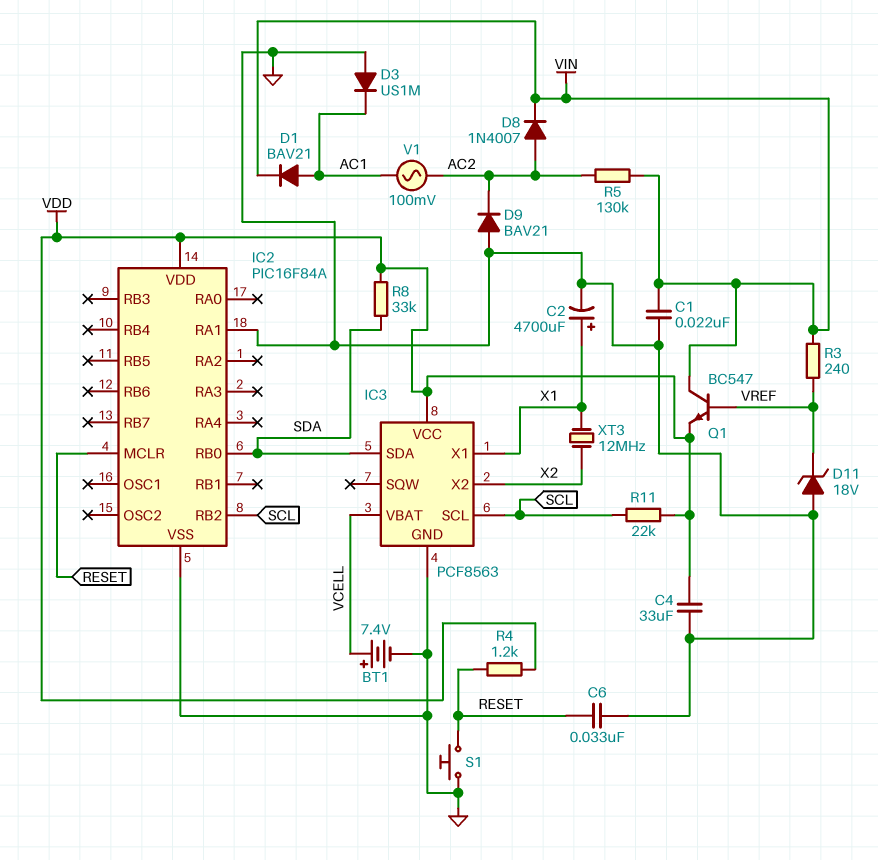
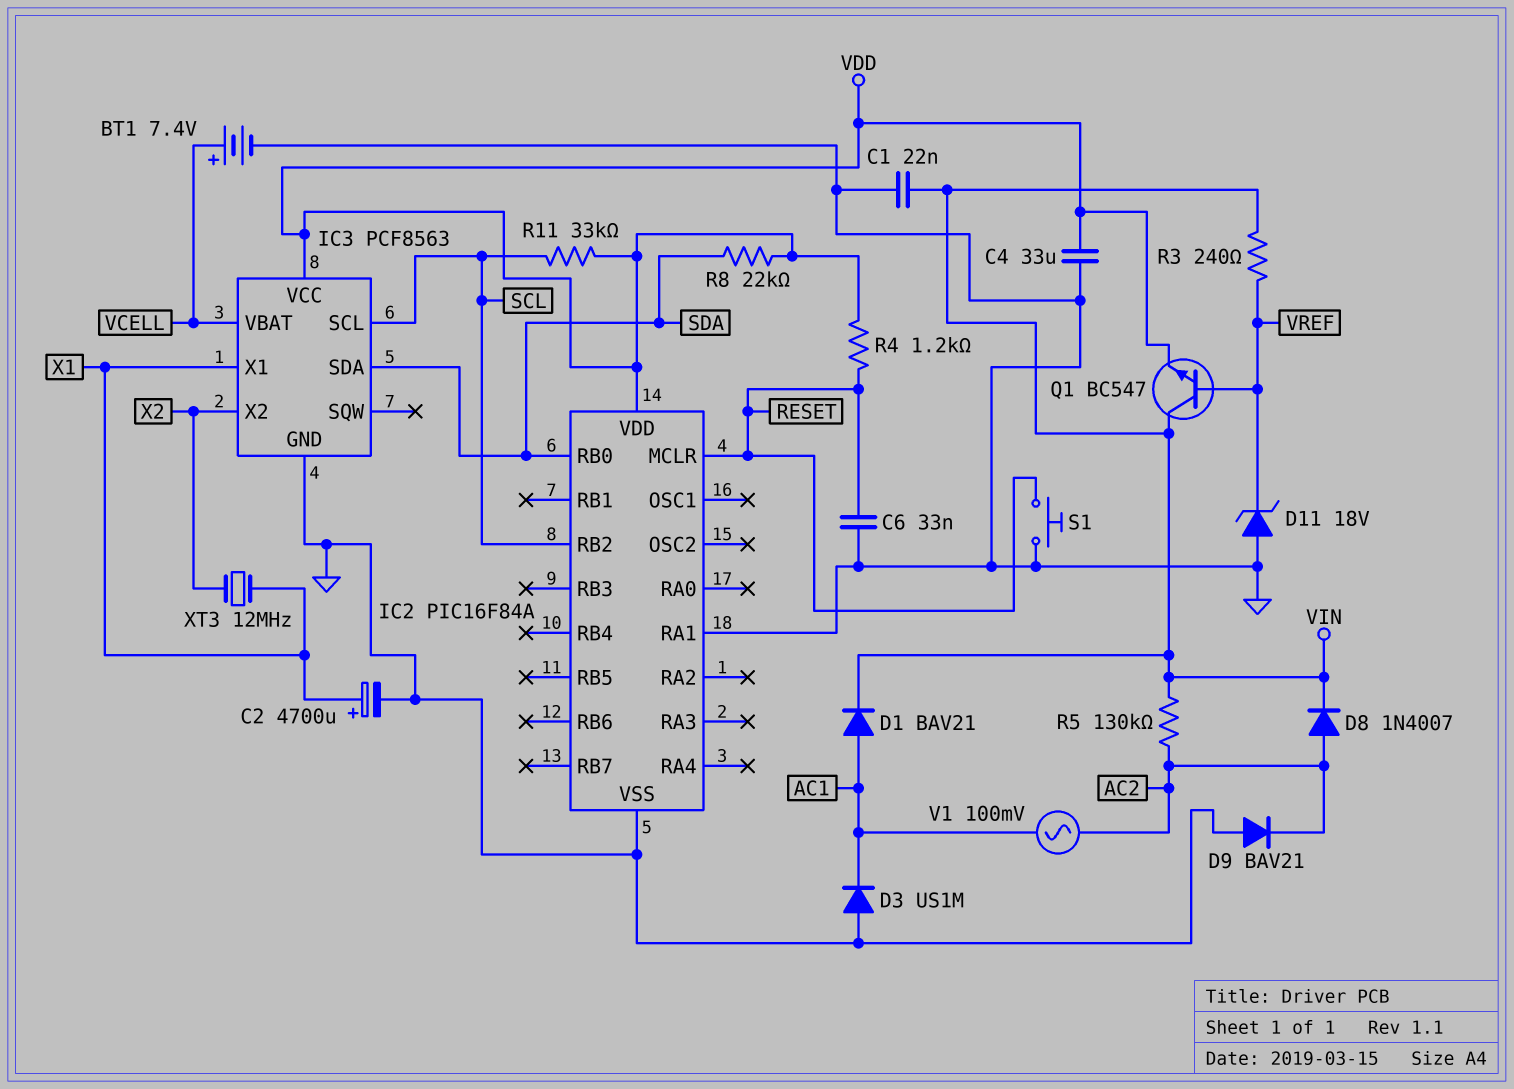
R8: 33k (SDA, VDD) -> 22k (SDA, VDD)
R11: 22k (SCL, VDD) -> 33k (SCL, VDD)

